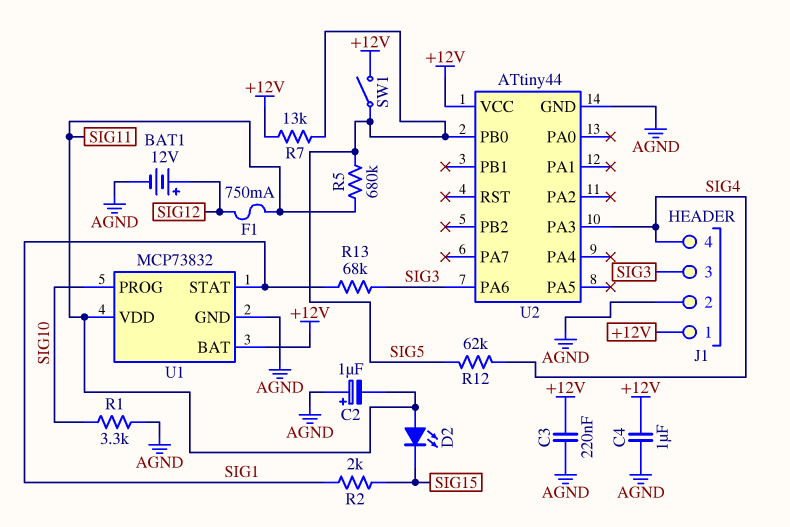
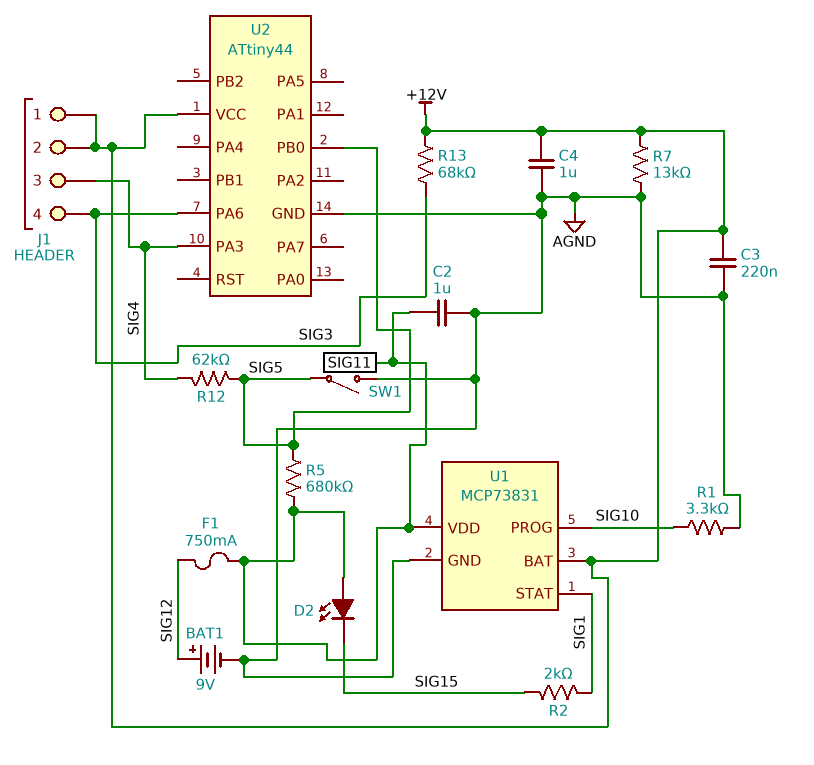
BAT1: 12V (plus SIG12, minus AGND) -> 9V (plus SIG12, minus AGND)
C2: 1uF (plus AGND, minus SIG11) -> 1uF (AGND, SIG11)
J1 pin 2: AGND -> +12V
J1 pin 3: SIG3 -> SIG4
J1 pin 4: SIG4 -> SIG3
R7: 13k (+12V, SIG5) -> 13k (+12V, AGND)
R13: 68k (SIG1, SIG3) -> 68k (+12V, SIG3)
SW1: switch (+12V, SIG5) -> switch (AGND, SIG5)
U1: MCP73832 -> MCP73831

